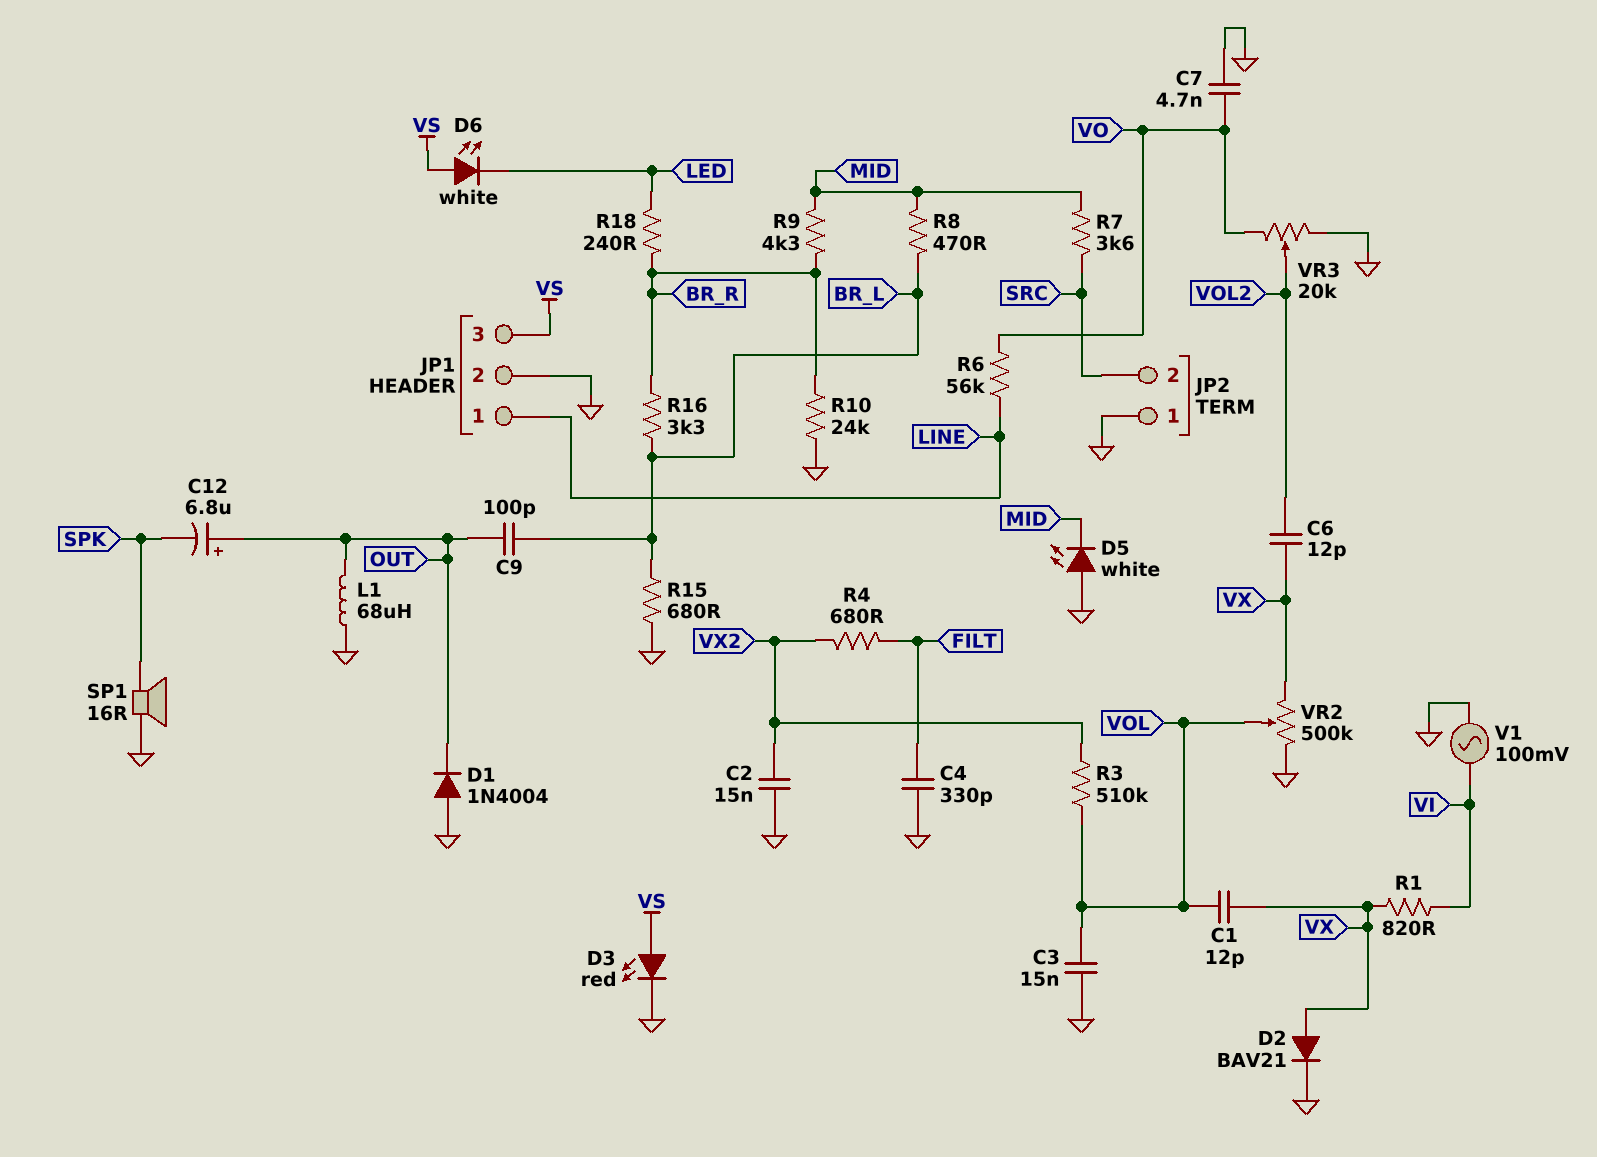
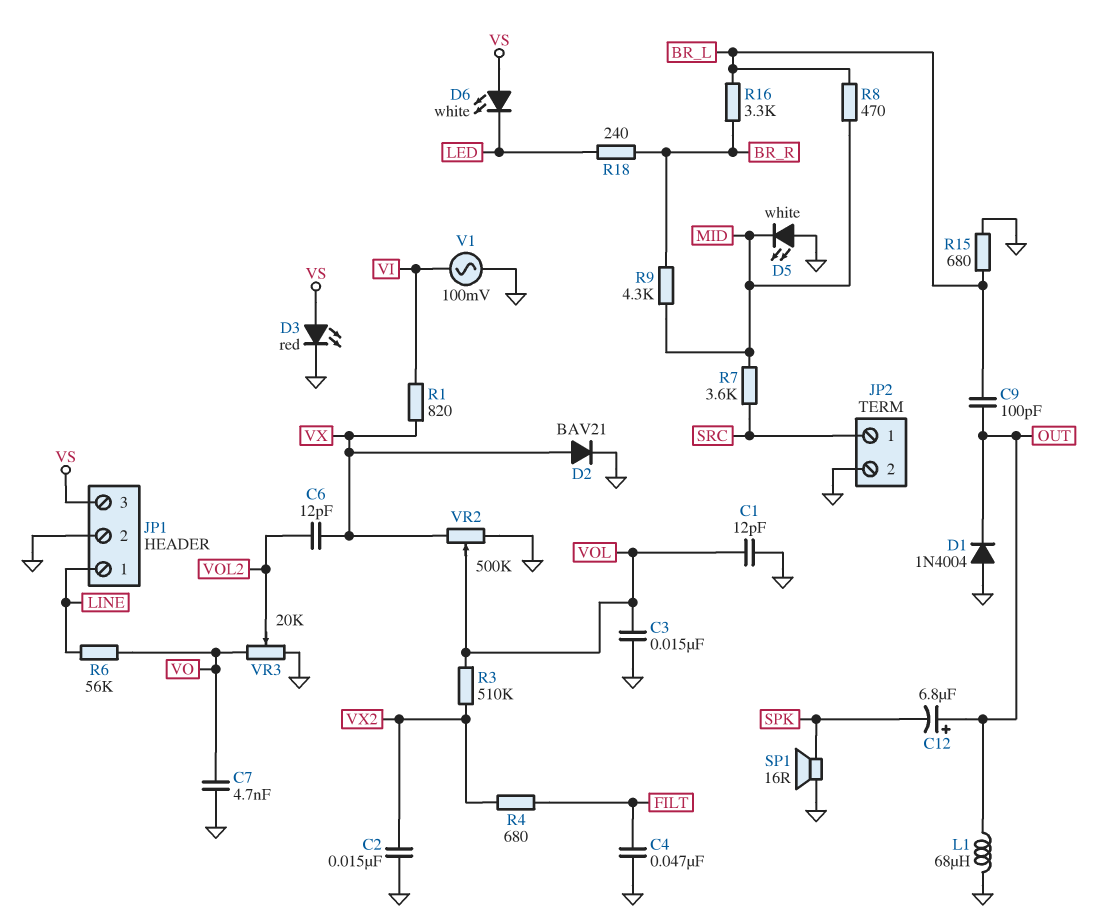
C1: 12pF (VOL, VX) -> 12pF (GND, VOL)
C4: 330pF (FILT, GND) -> 47nF (FILT, GND)
JP2 pin 1: GND -> SRC
JP2 pin 2: SRC -> GND
R10: 24k (BR_R, GND) -> none

